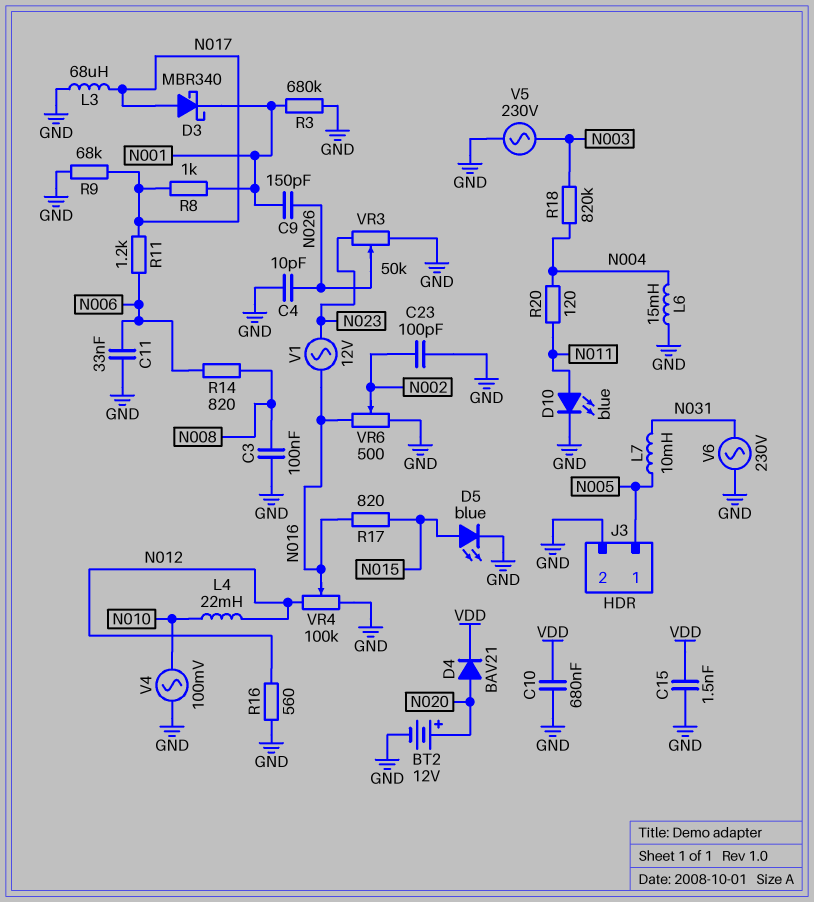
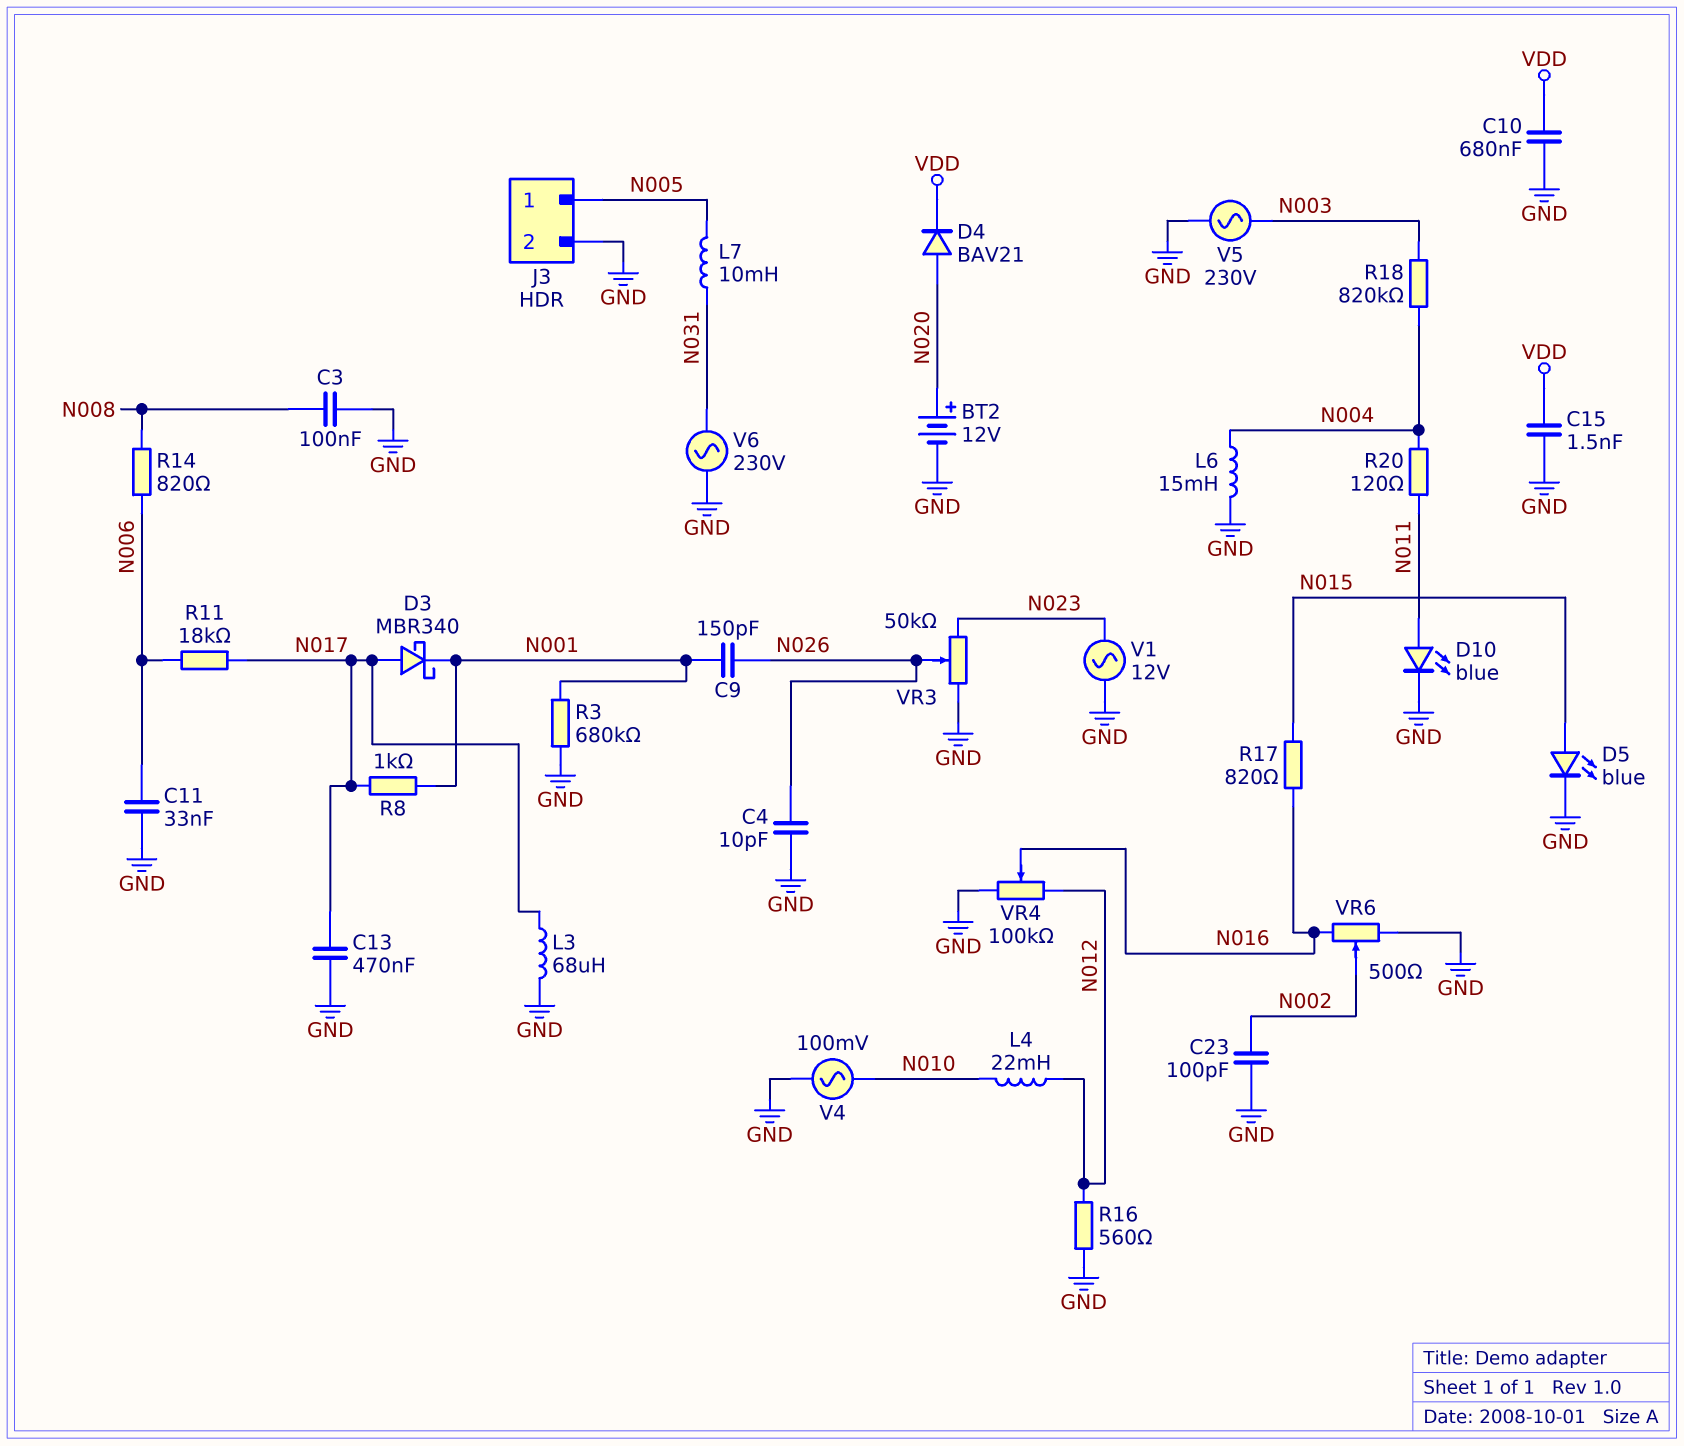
C13: none -> 470nF (GND, N017)
R9: 68k (GND, N017) -> none
R11: 1.2k (N006, N017) -> 18k (N006, N017)
V1: AC 12V (N016, N023) -> AC 12V (GND, N023)

